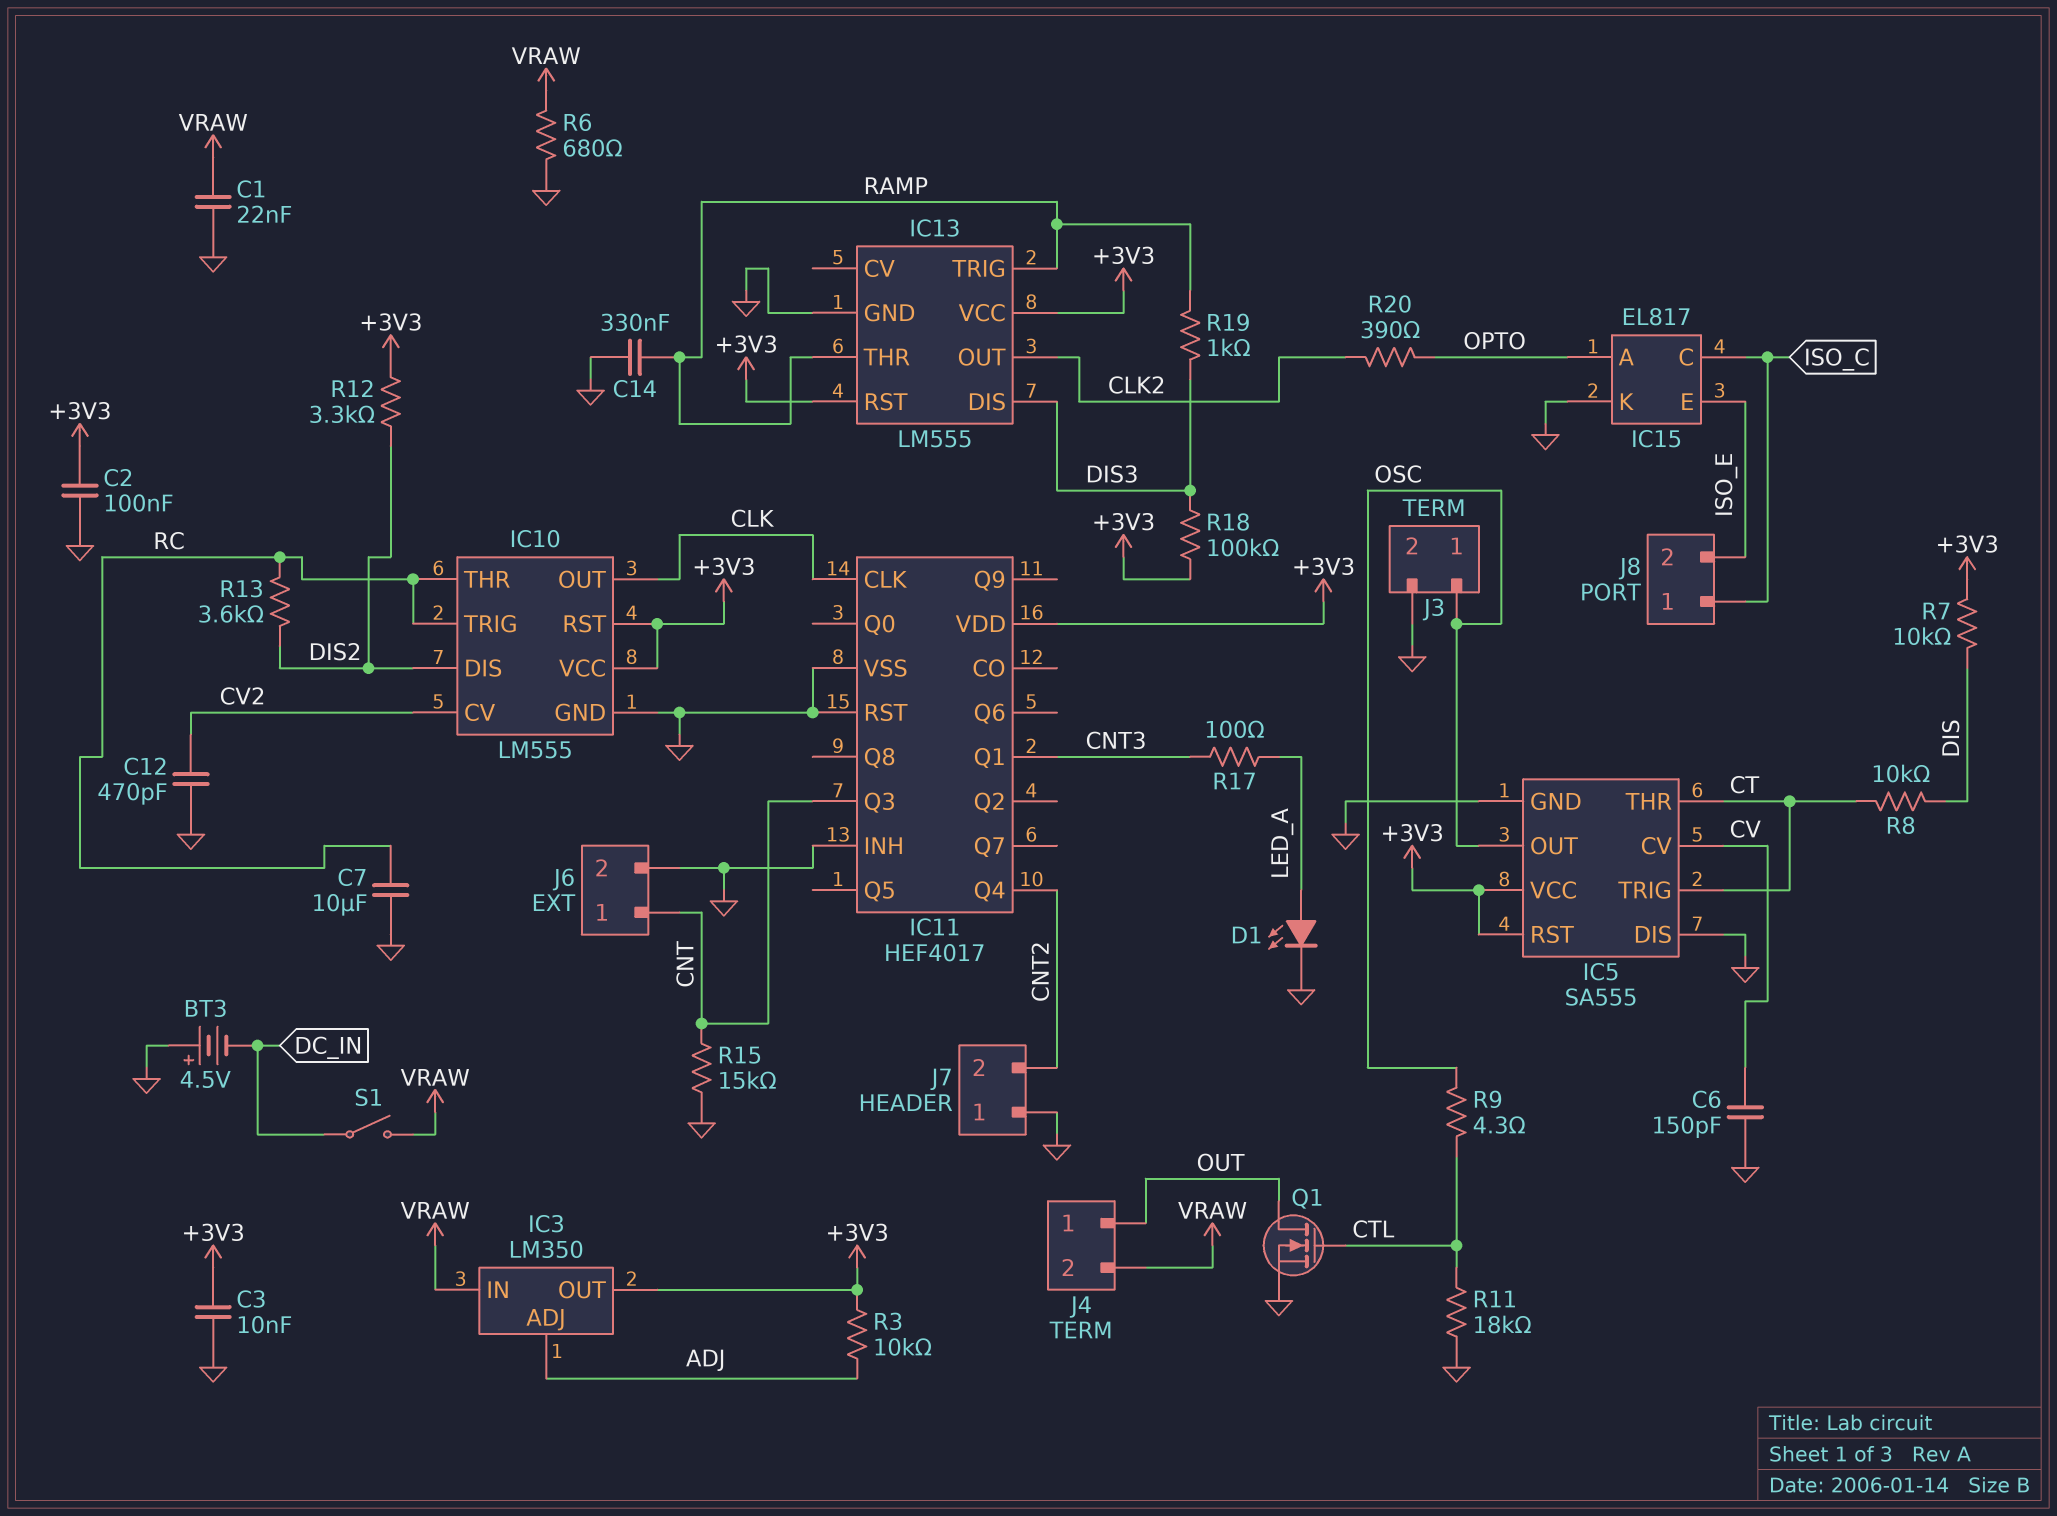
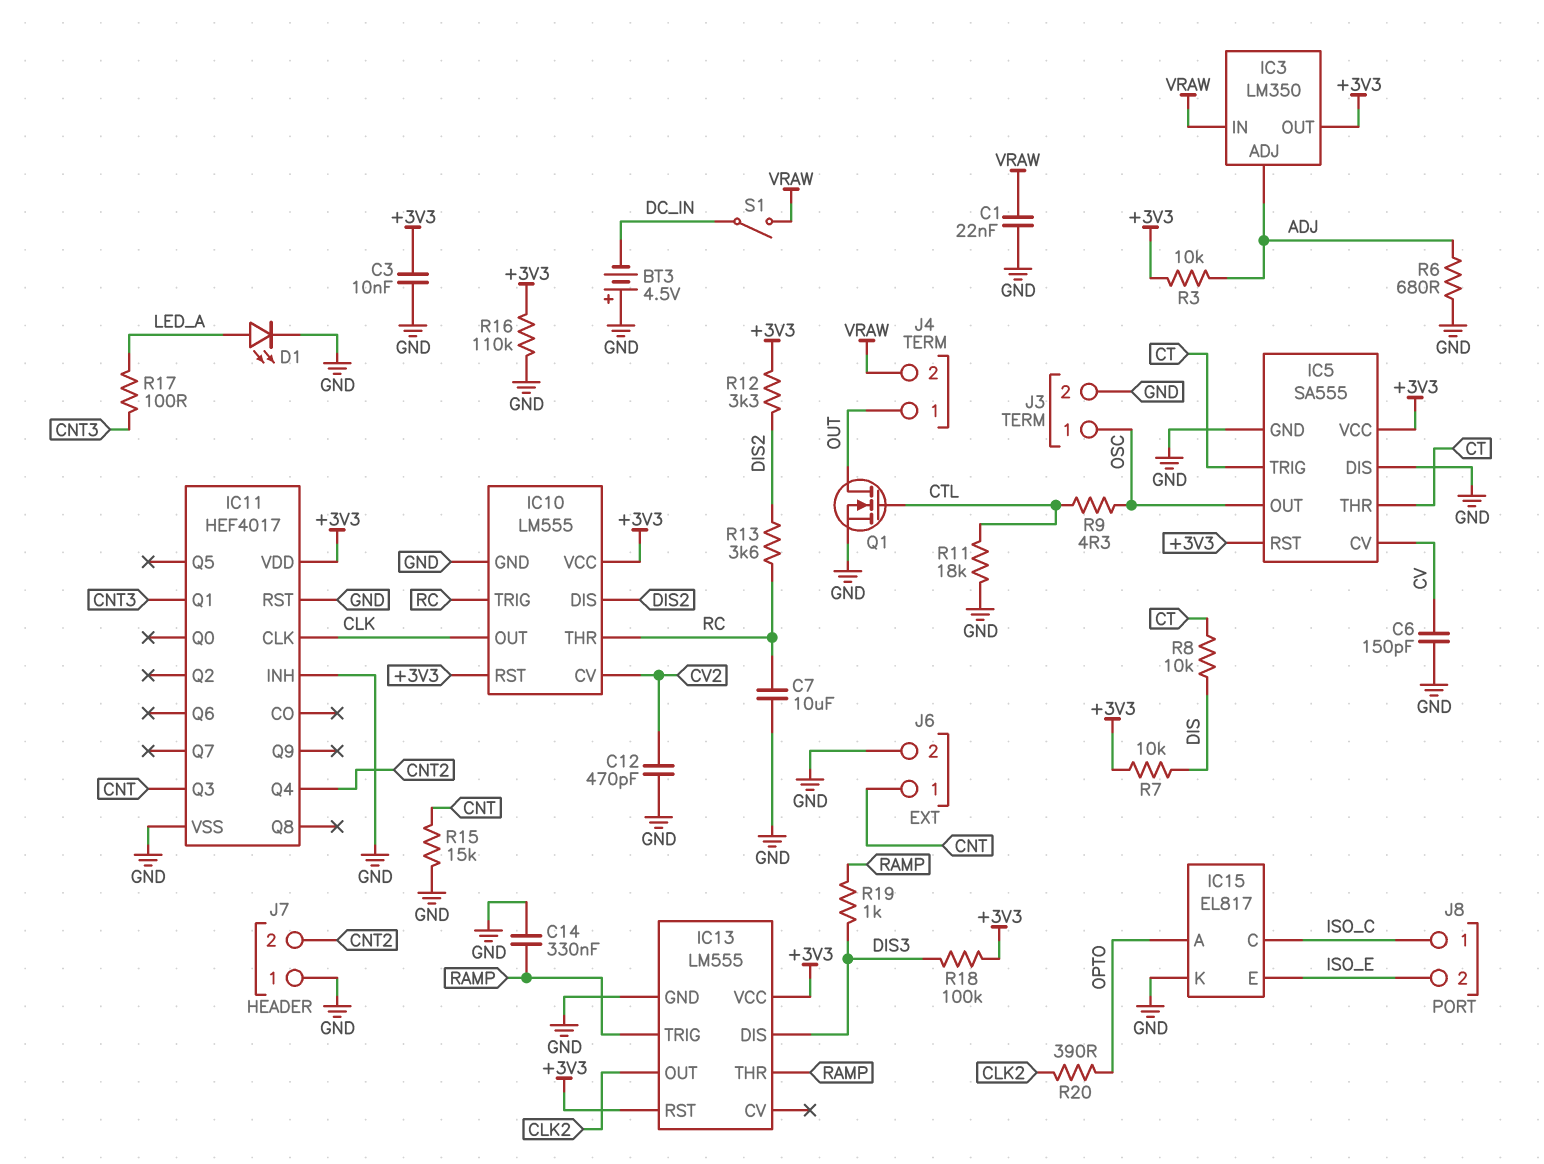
C2: 100nF (+3V3, GND) -> none
R6: 680 (GND, VRAW) -> 680 (ADJ, GND)
R16: none -> 110k (+3V3, GND)

